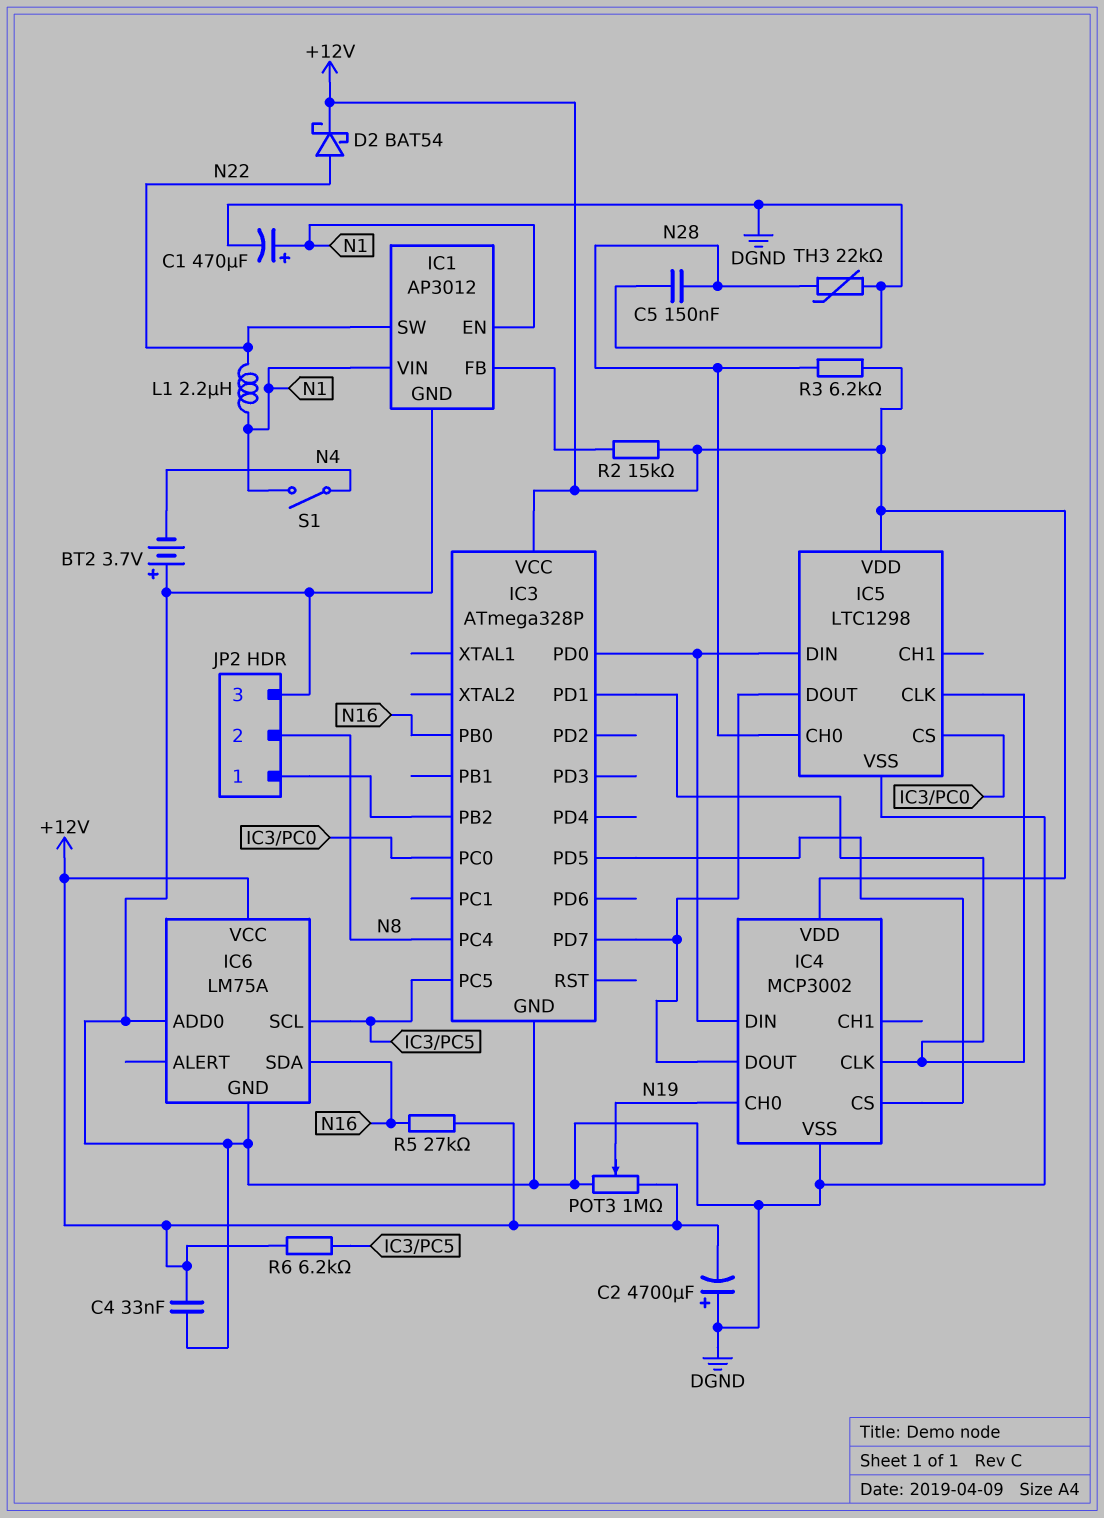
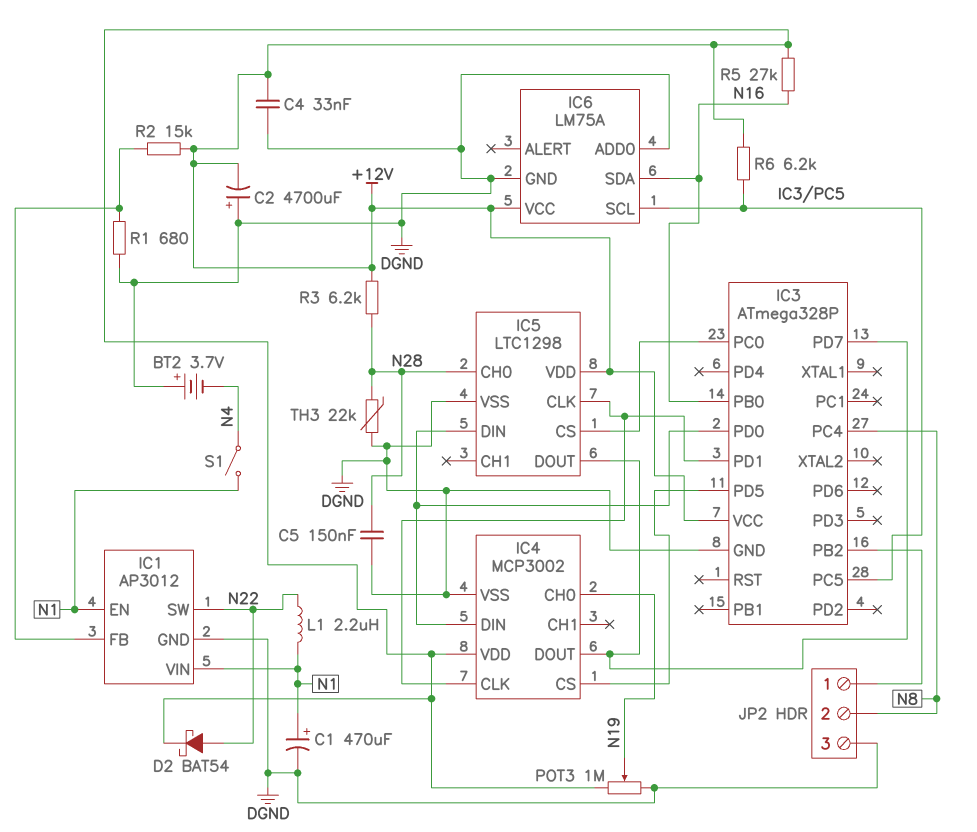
R1: none -> 680 (DGND, IC1/FB)

